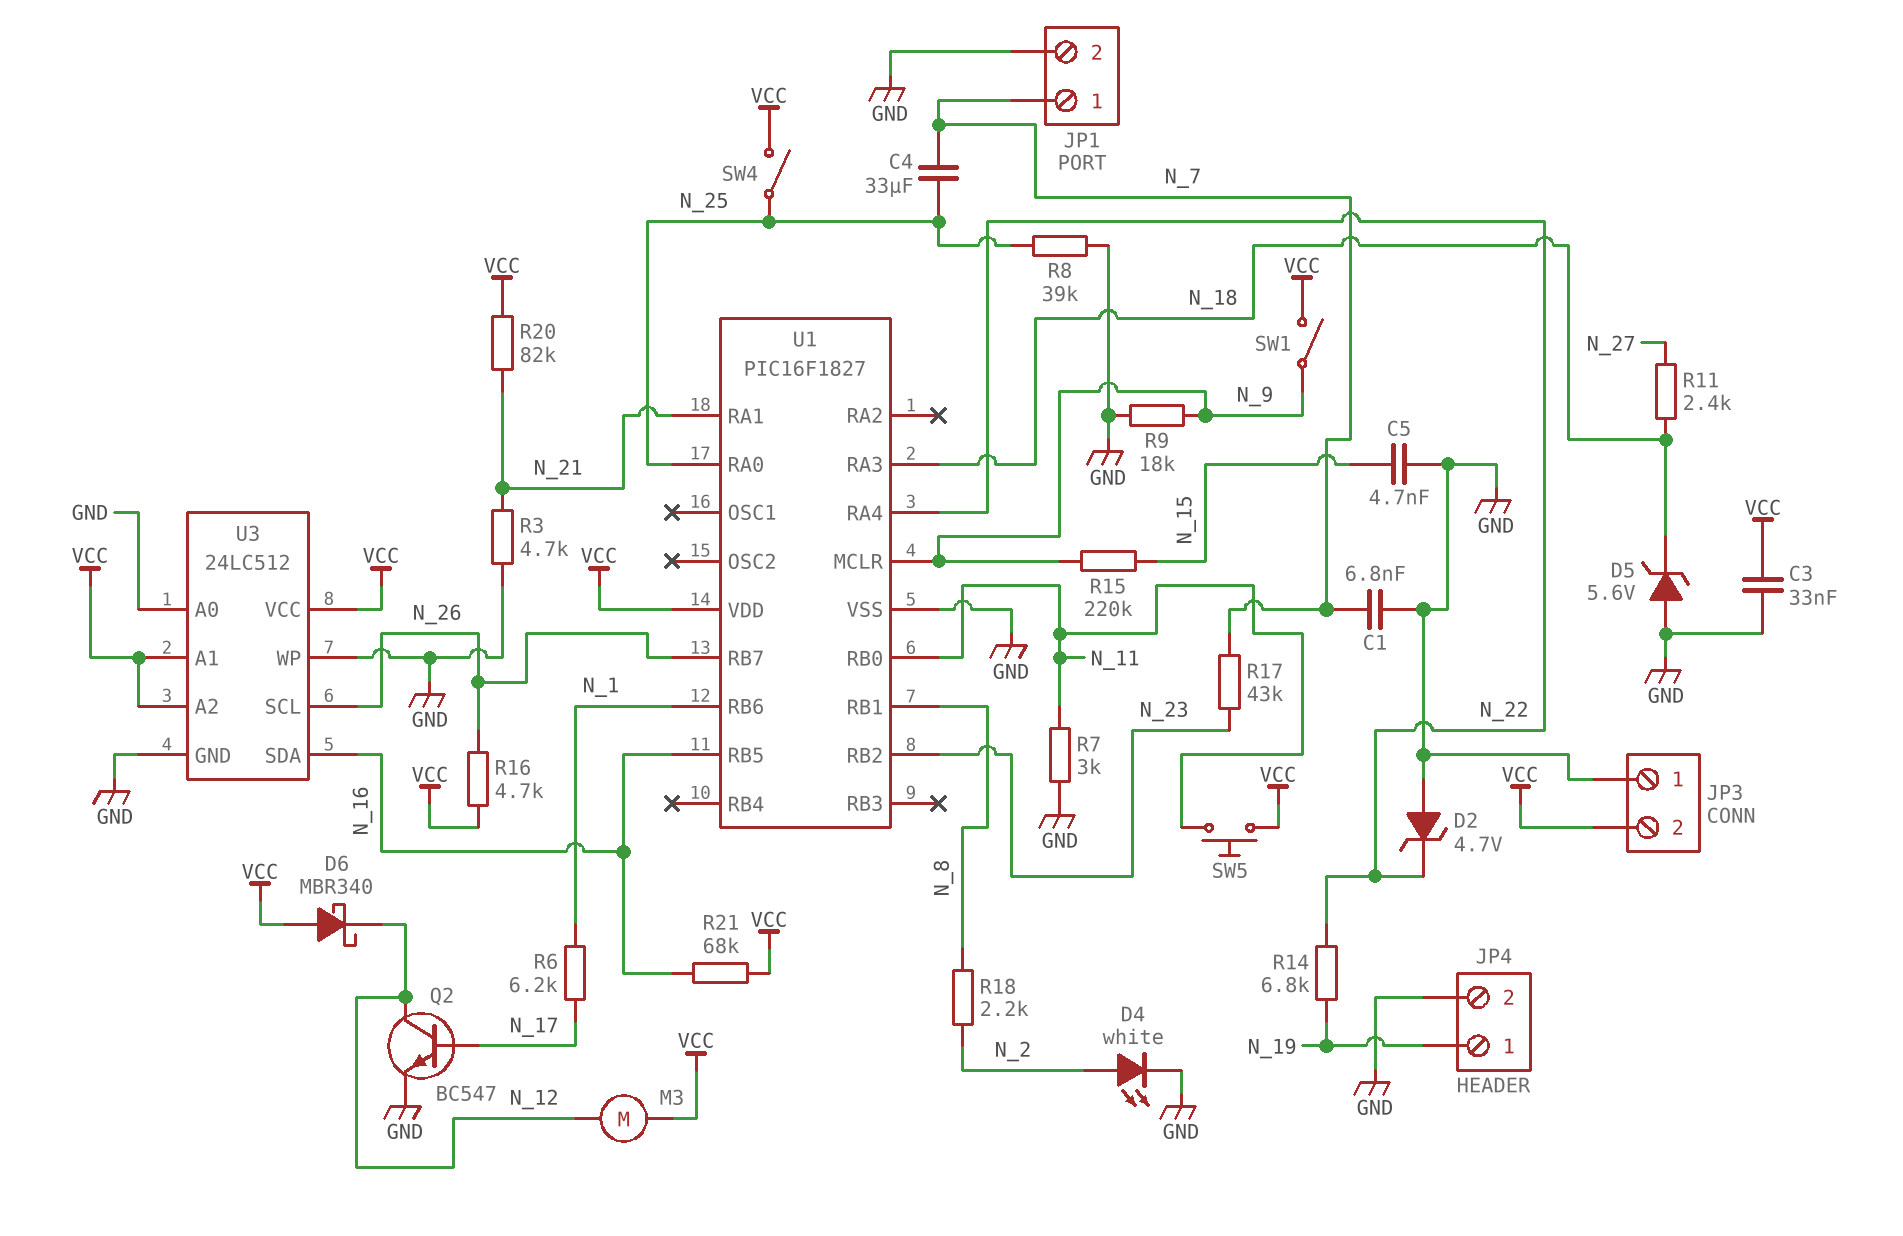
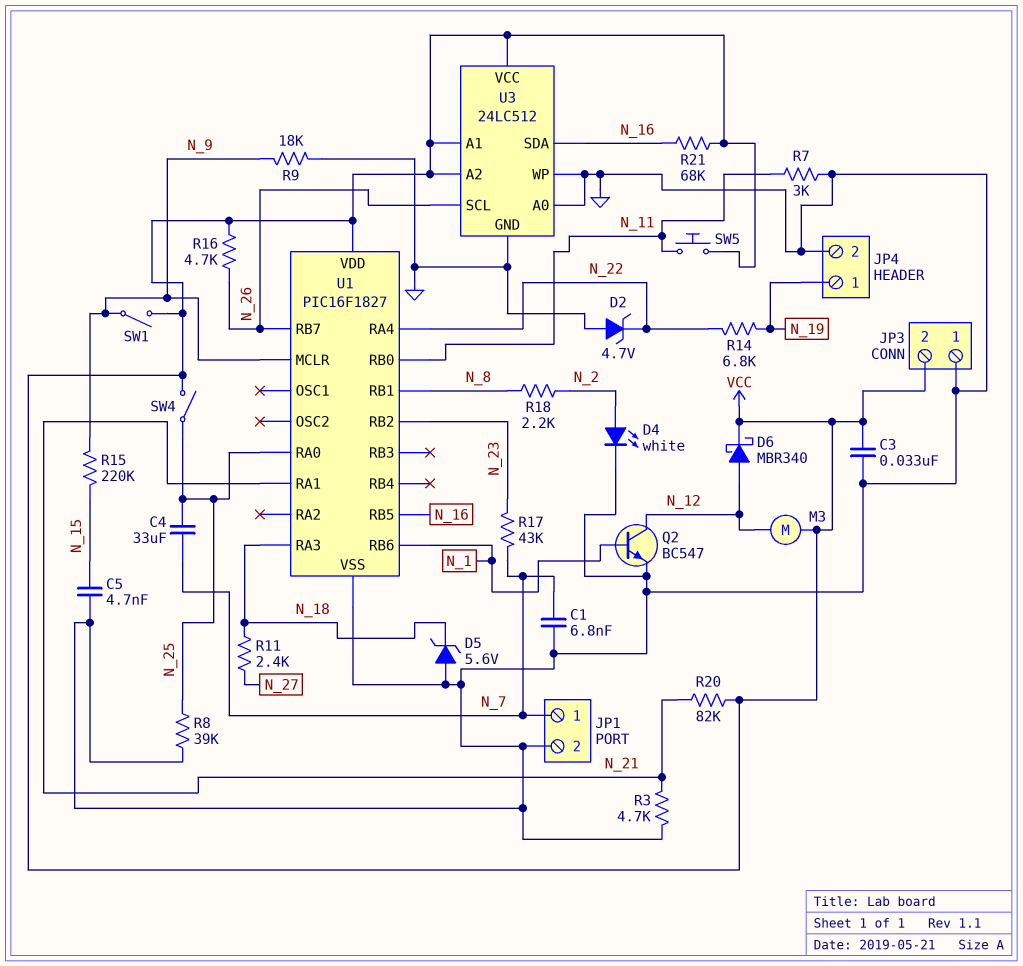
D6: schottky MBR340 (A VCC, K N_12) -> schottky MBR340 (A N_12, K VCC)
Q2: NPN BC547 (B N_17, C N_12, E GND) -> NPN BC547 (B N_1, C N_12, E GND)
R6: 6.2k (N_1, N_17) -> none

